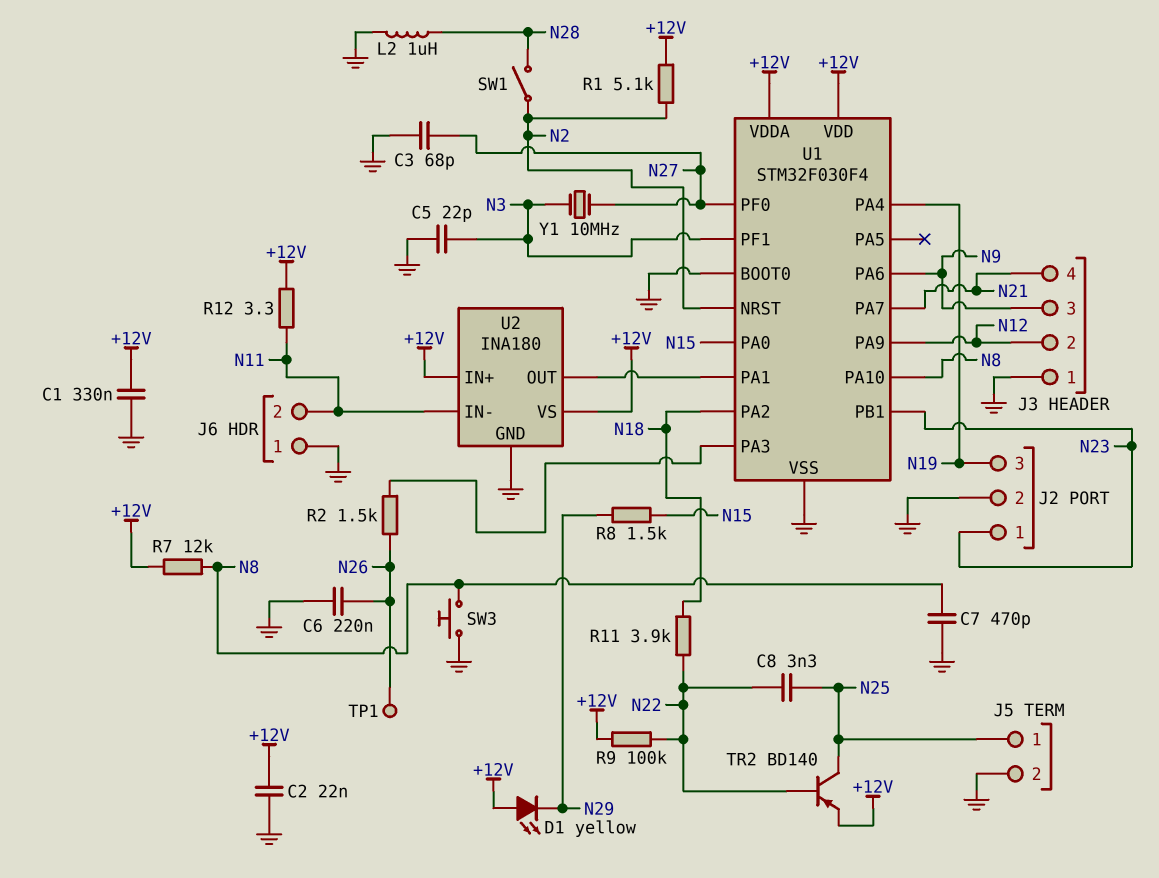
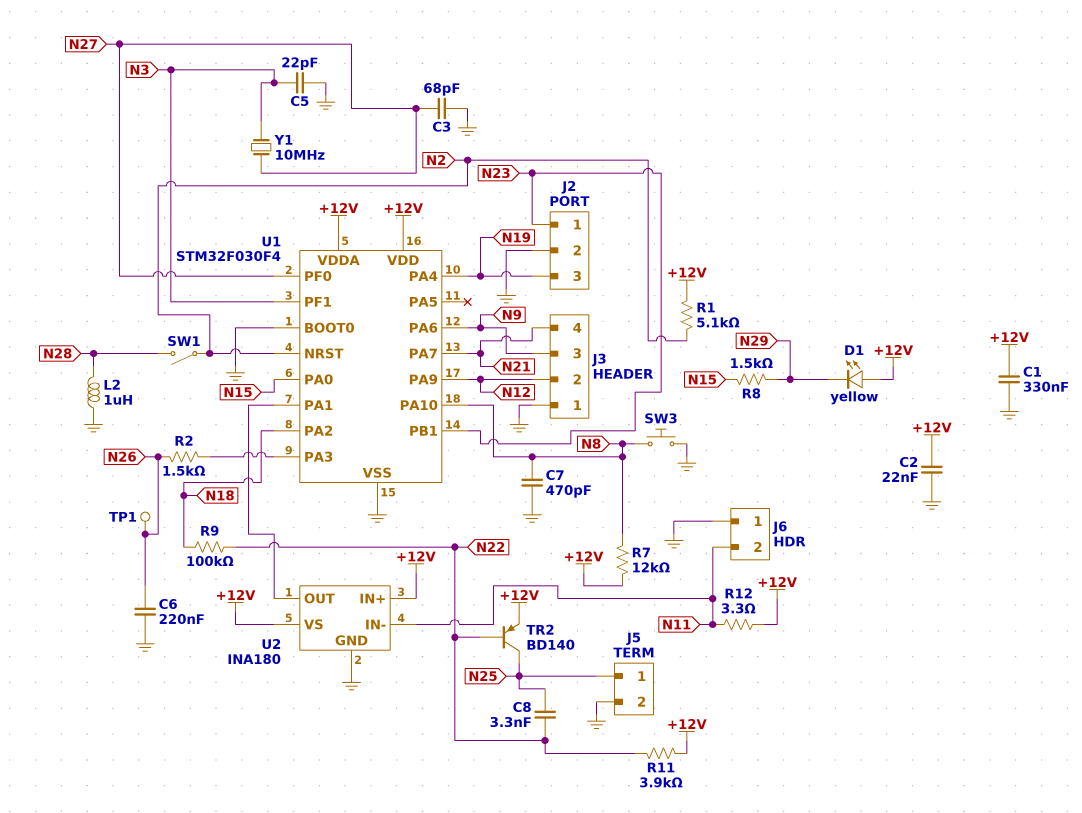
R9: 100k (+12V, N22) -> 100k (N18, N22)
R11: 3.9k (N18, N22) -> 3.9k (+12V, N22)

